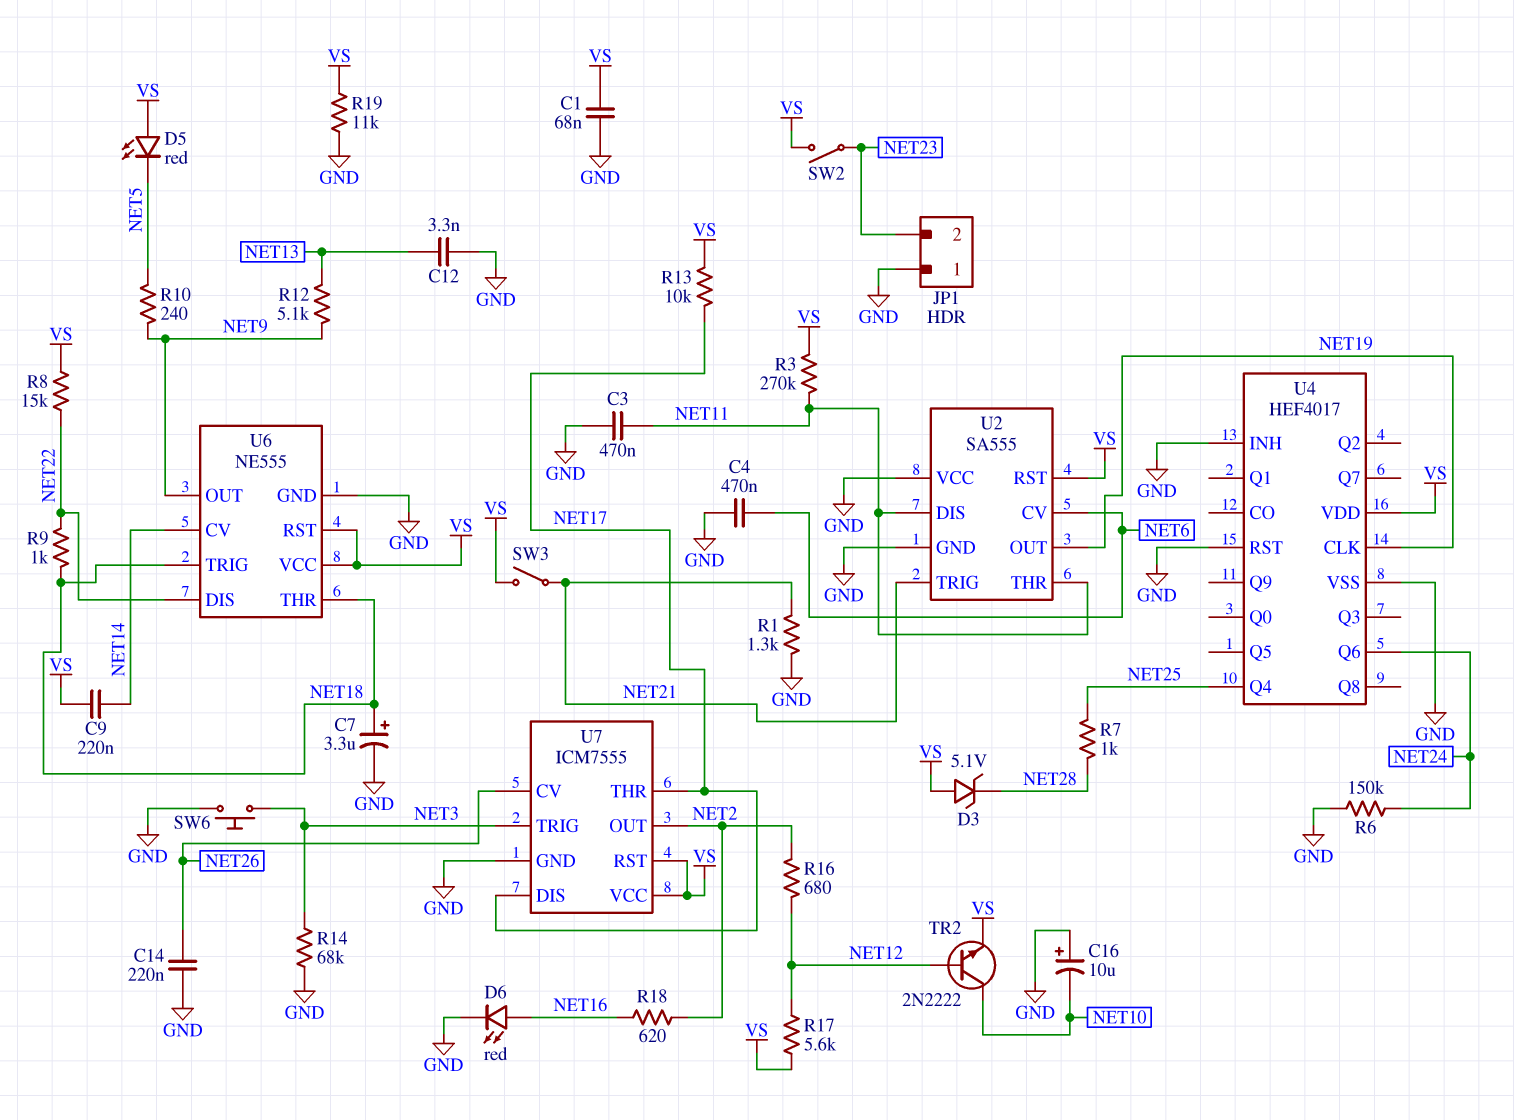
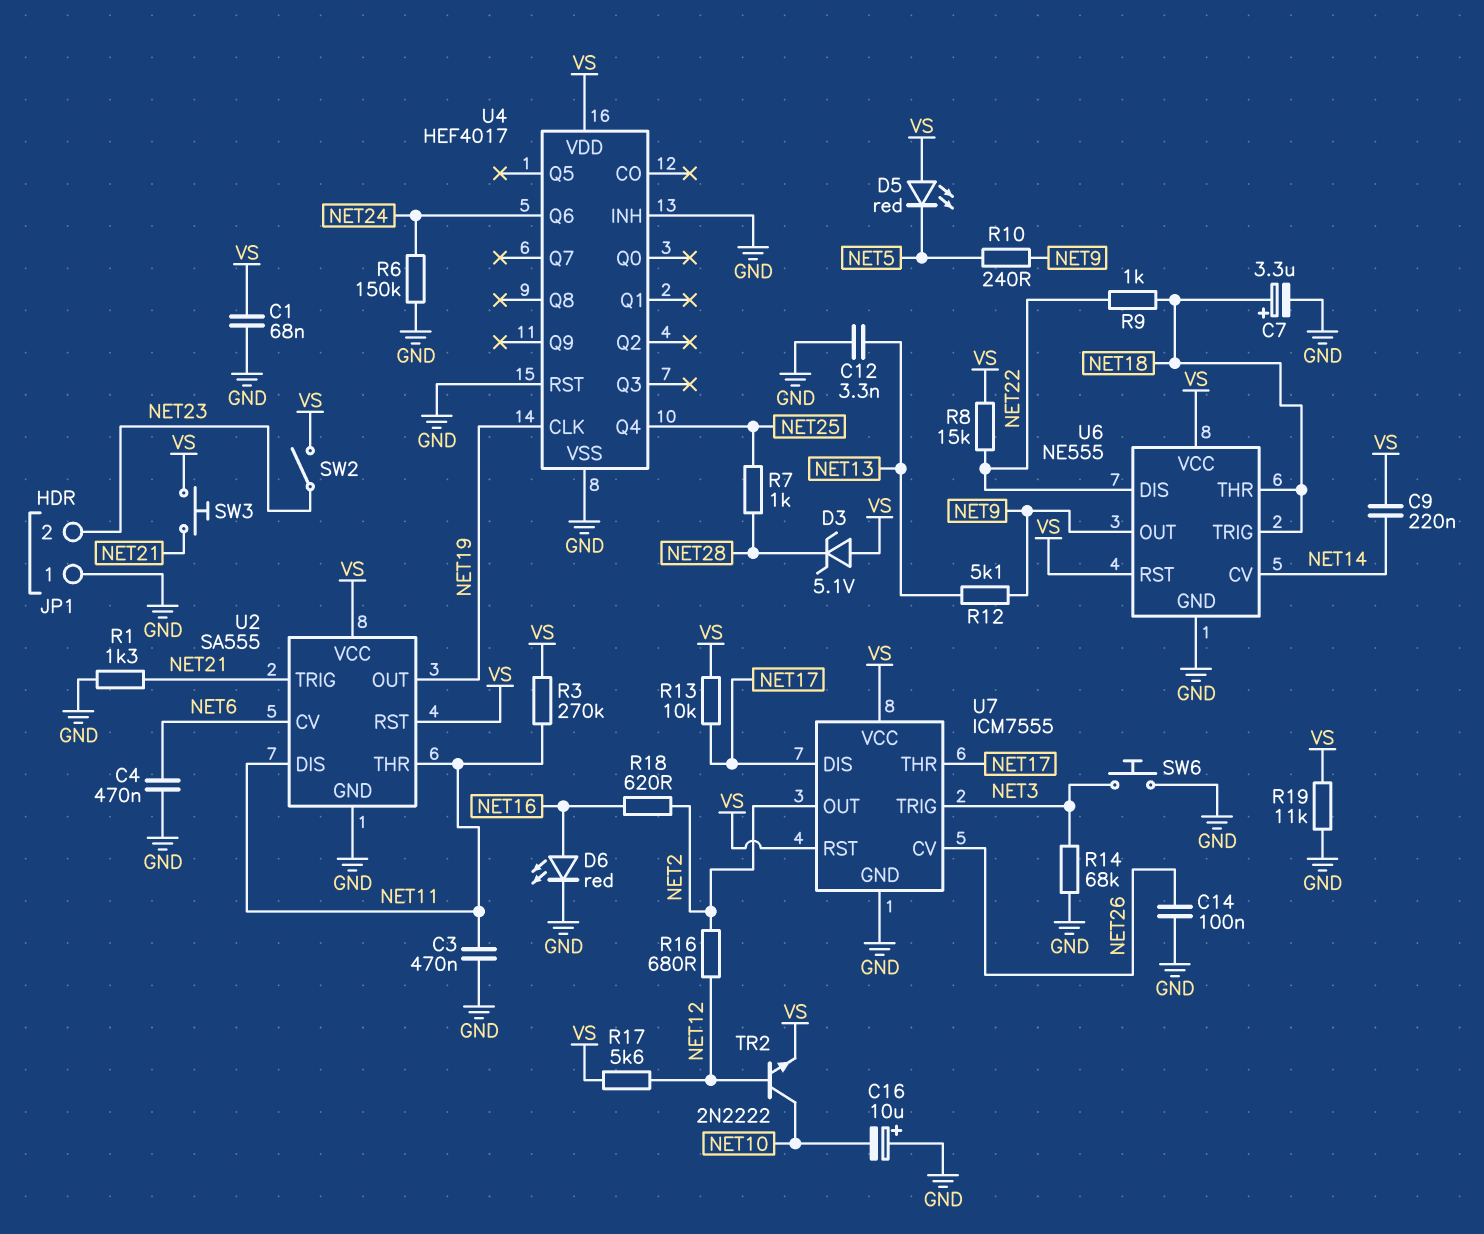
C14: 220nF (GND, NET26) -> 100nF (GND, NET26)
SW3: switch (NET21, VS) -> button (NET21, VS)
U2 pin VCC: GND -> VS

